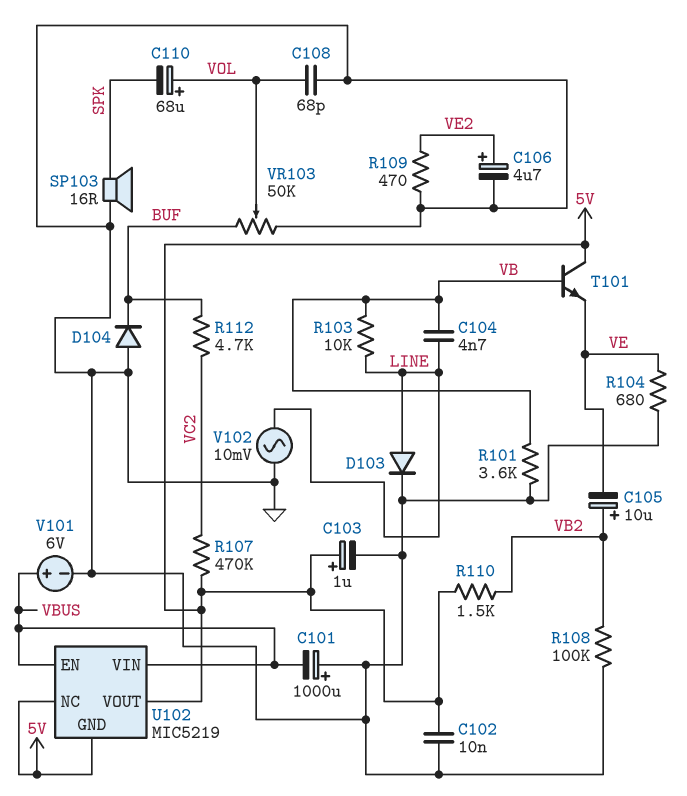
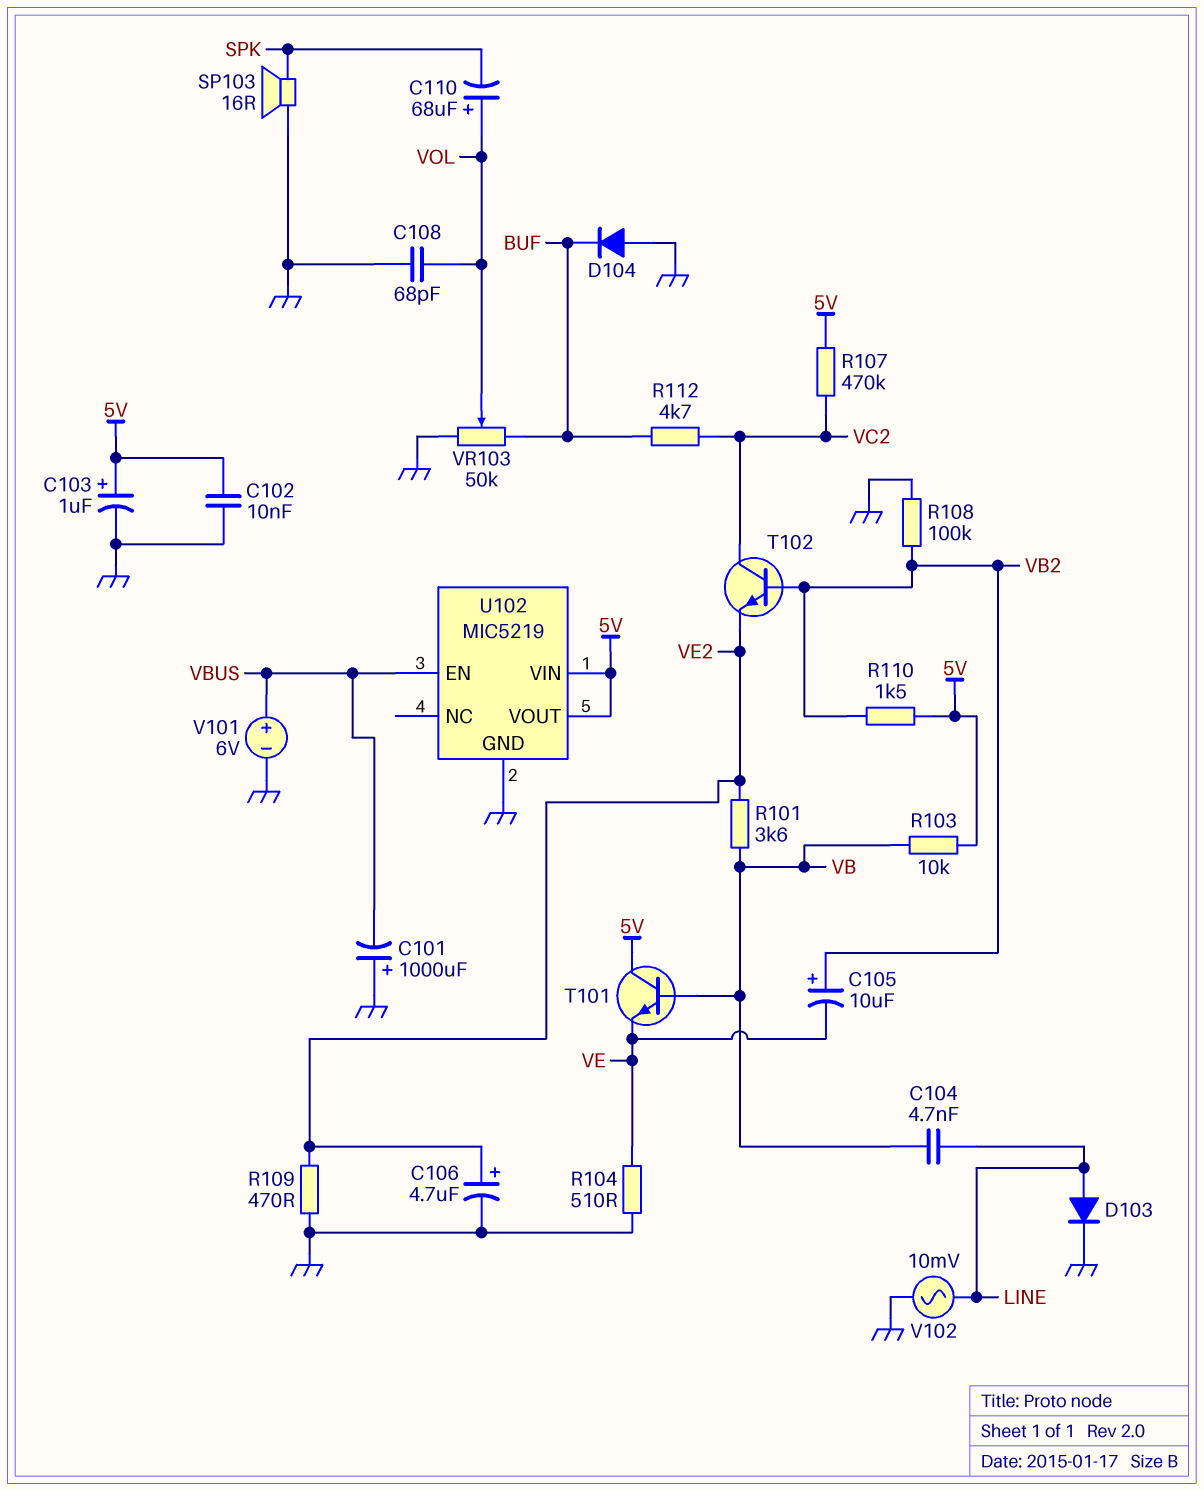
R101: 3.6k (GND, VB) -> 3.6k (VB, VE2)
R103: 10k (LINE, VB) -> 10k (5V, VB)
R104: 680 (GND, VE) -> 510 (GND, VE)
T102: none -> NPN (B VB2, C VC2, E VE2)
U102 pin GND: 5V -> GND
U102 pin NC: 5V -> none
U102 pin VIN: VBUS -> 5V

